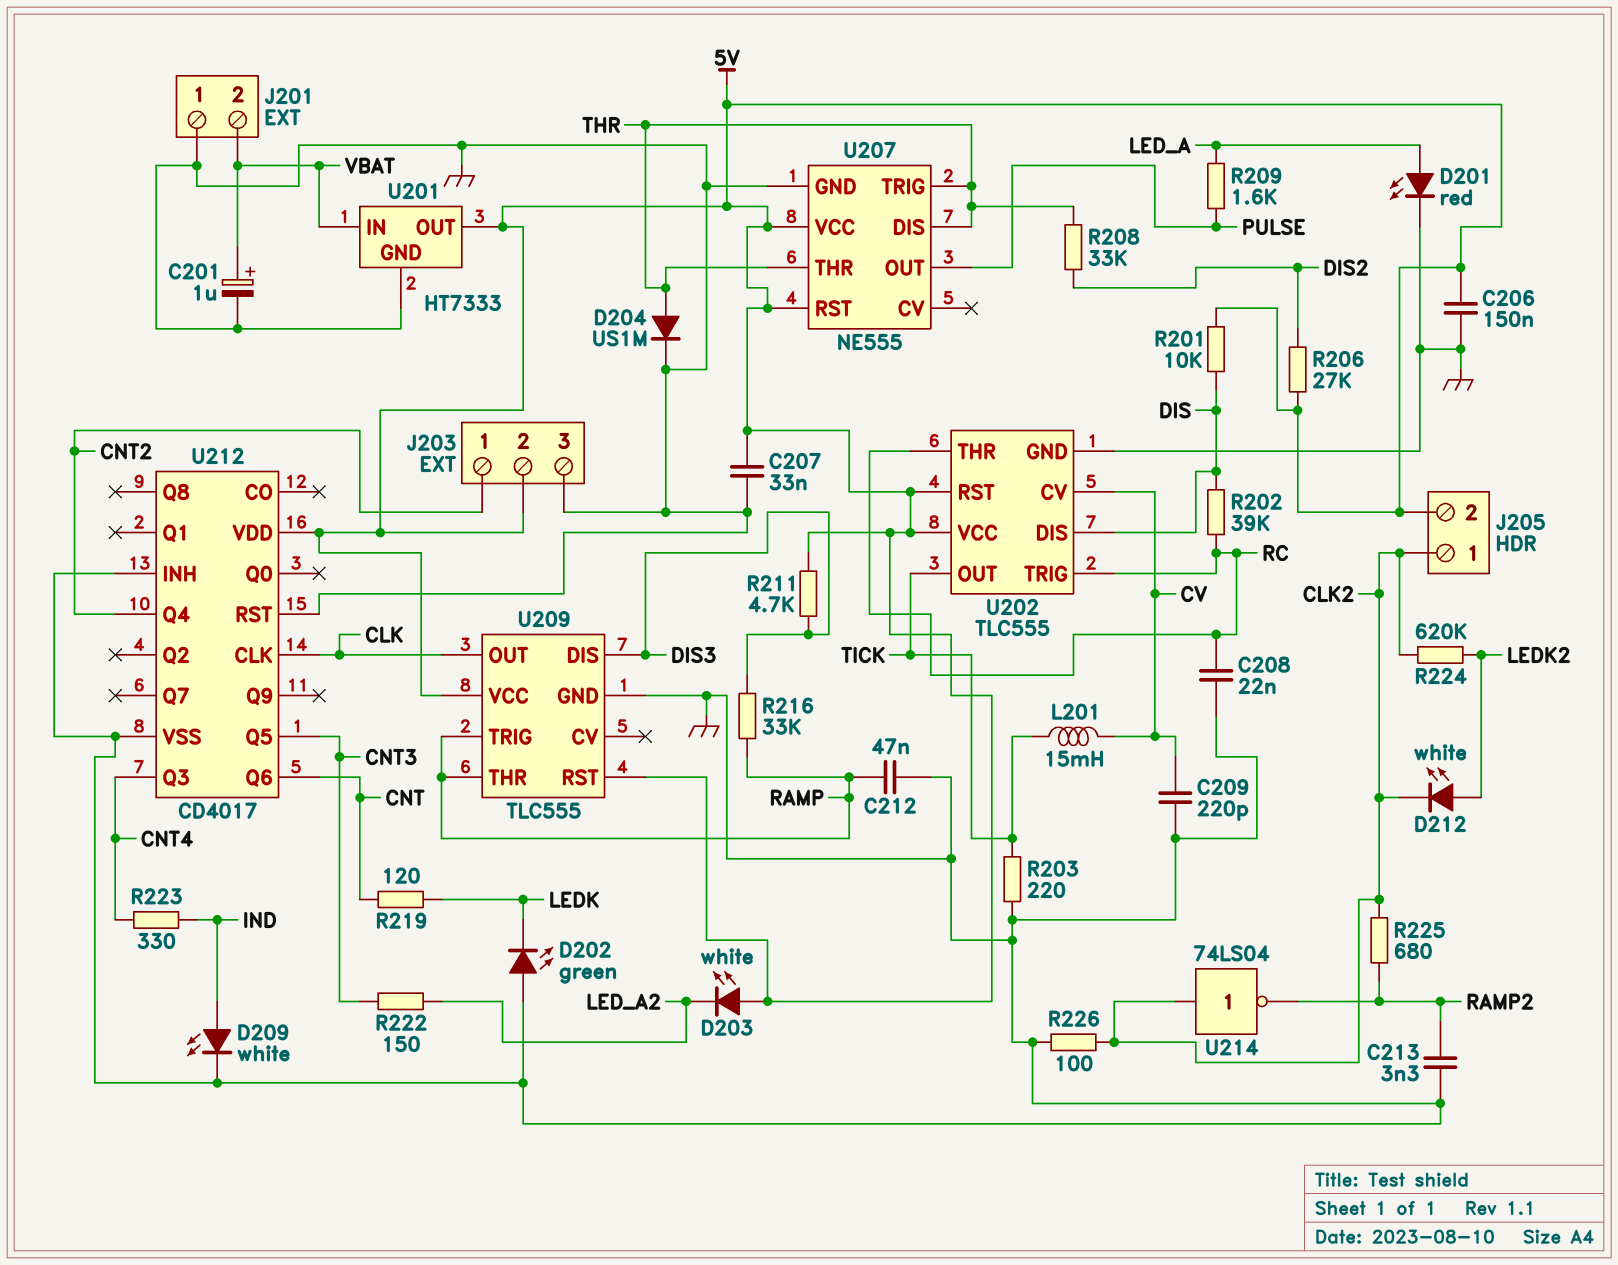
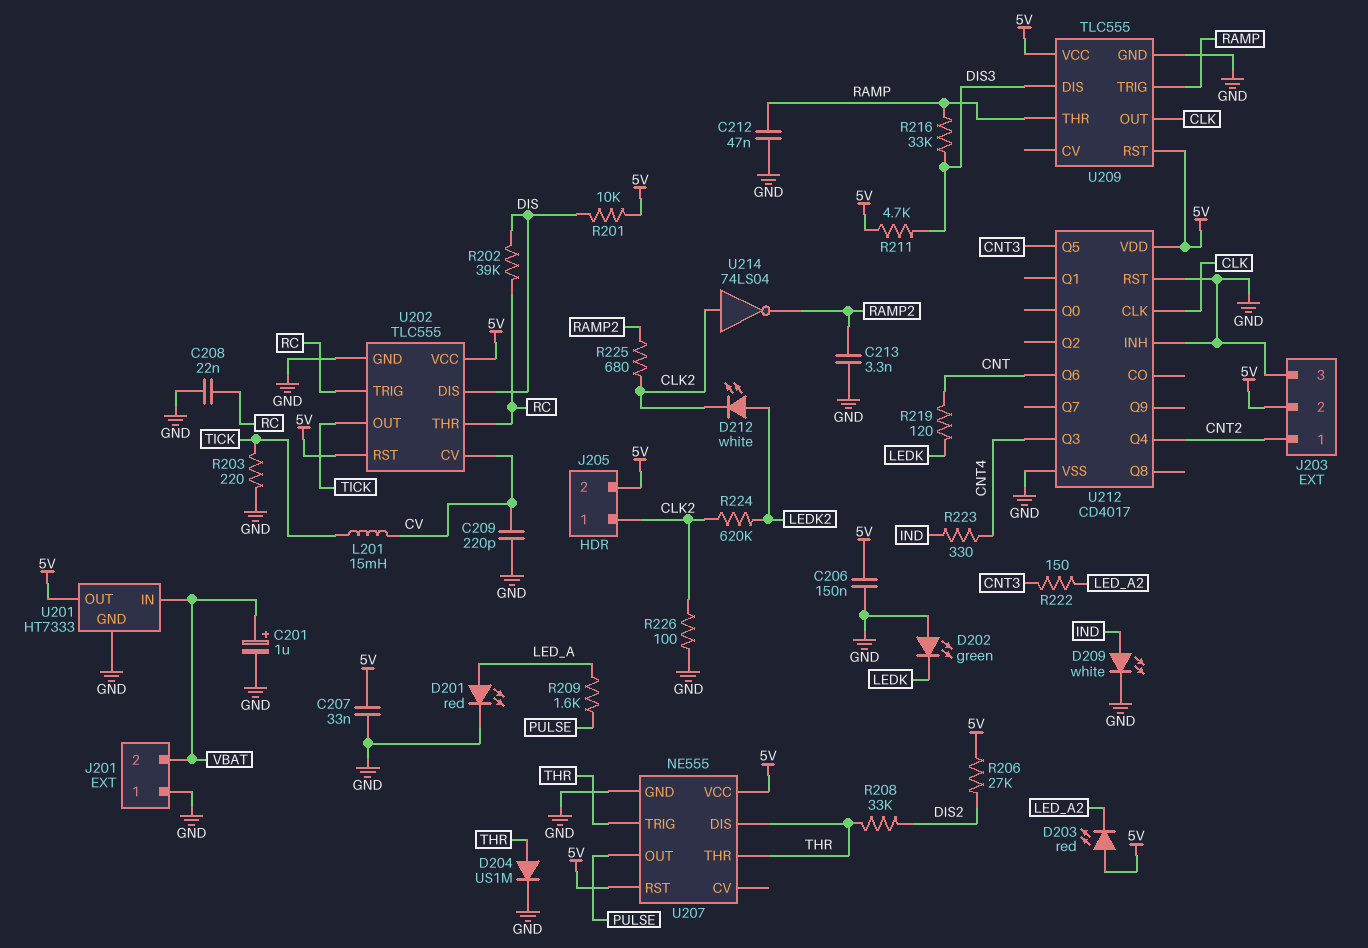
D203: LED white (A 5V, K LED_A2) -> LED red (A 5V, K LED_A2)

